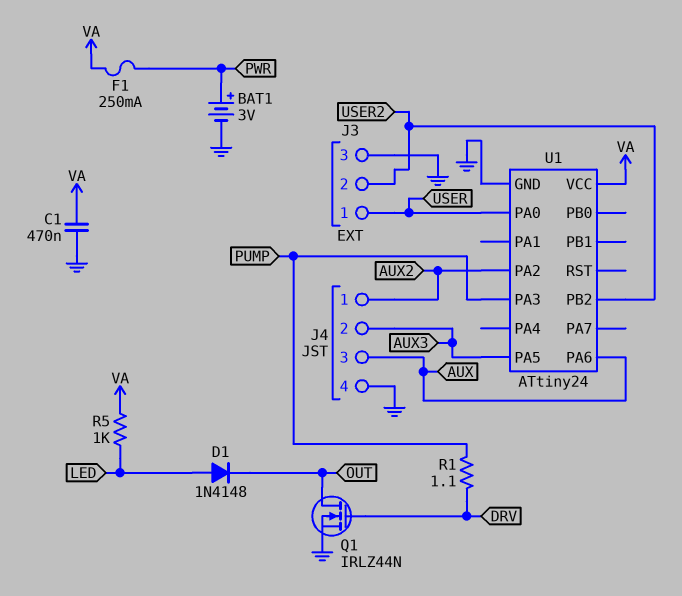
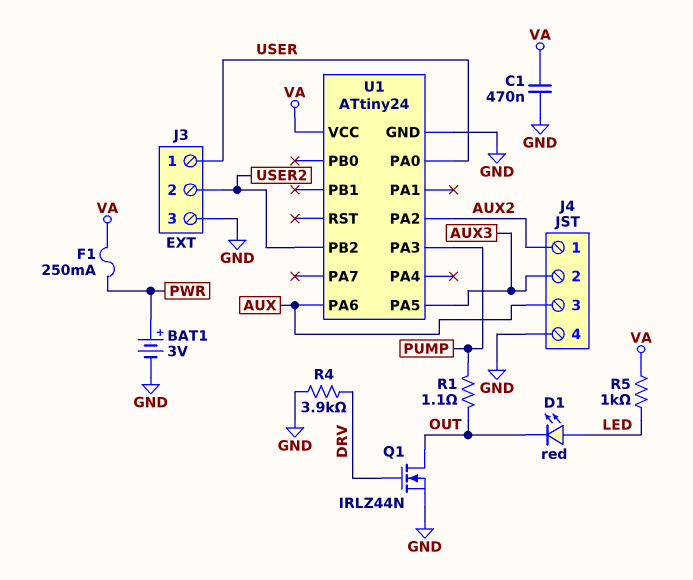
D1: diode 1N4148 (A LED, K OUT) -> LED red (A LED, K OUT)
R1: 1.1 (DRV, PUMP) -> 1.1 (OUT, PUMP)
R4: none -> 3.9k (DRV, GND)

